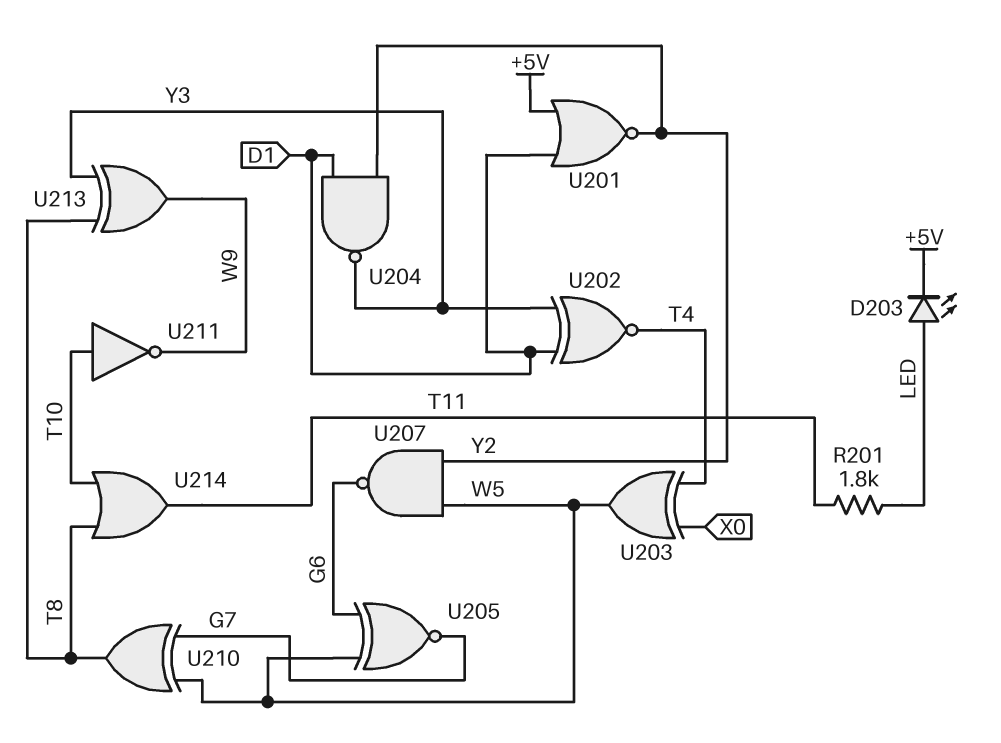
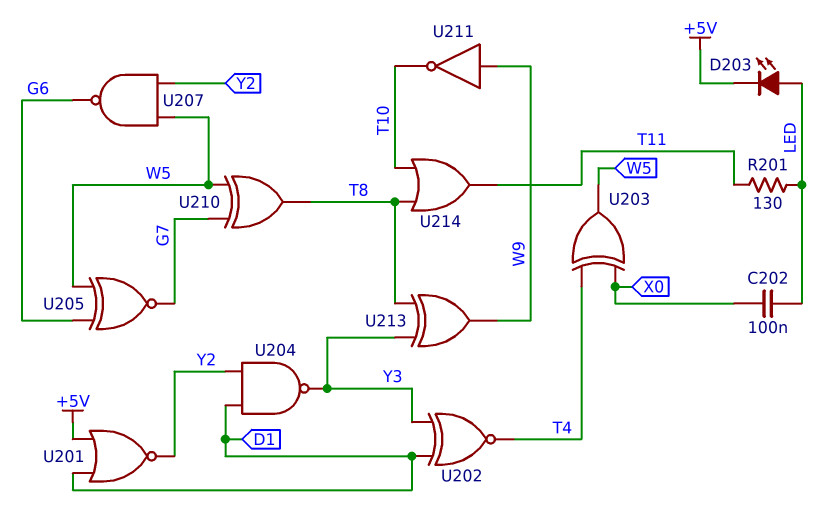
C202: none -> 100nF (LED, X0)
R201: 1.8k (LED, T11) -> 130 (LED, T11)
U211: NOT (in T10, out W9) -> NOT (in W9, out T10)

